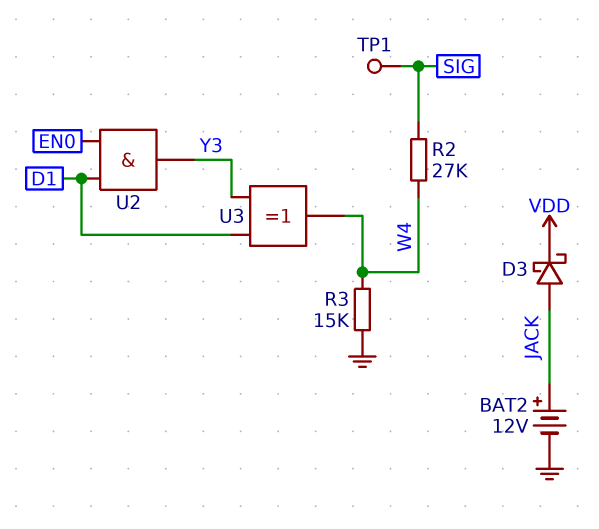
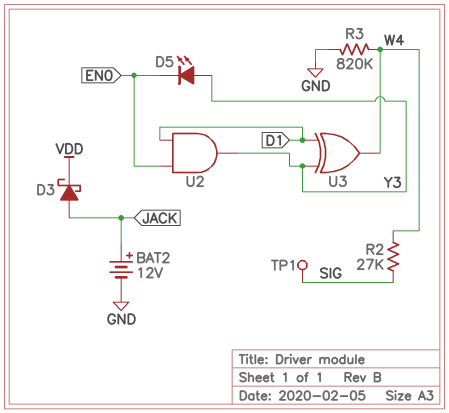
D5: none -> LED (A Y3, K EN0)
R3: 15k (GND, W4) -> 820k (GND, W4)

